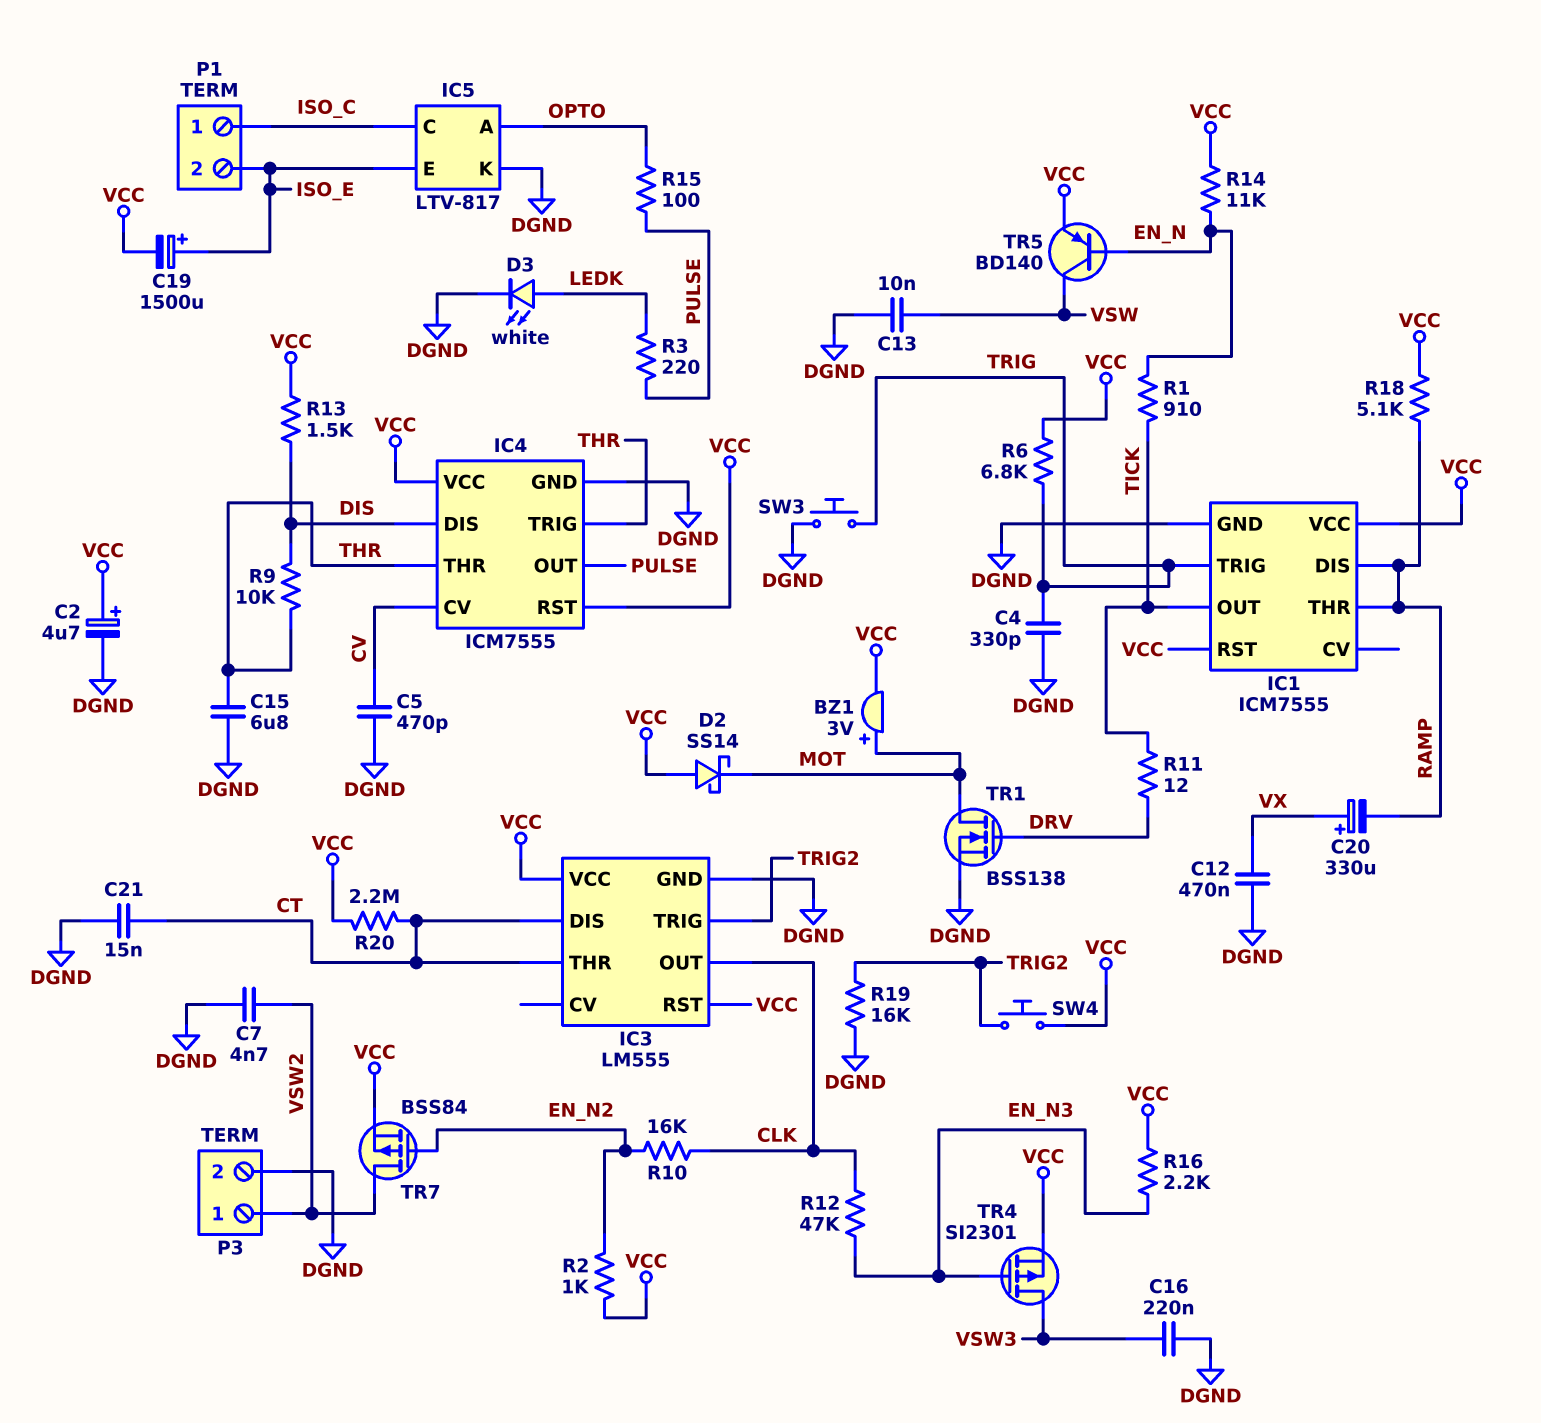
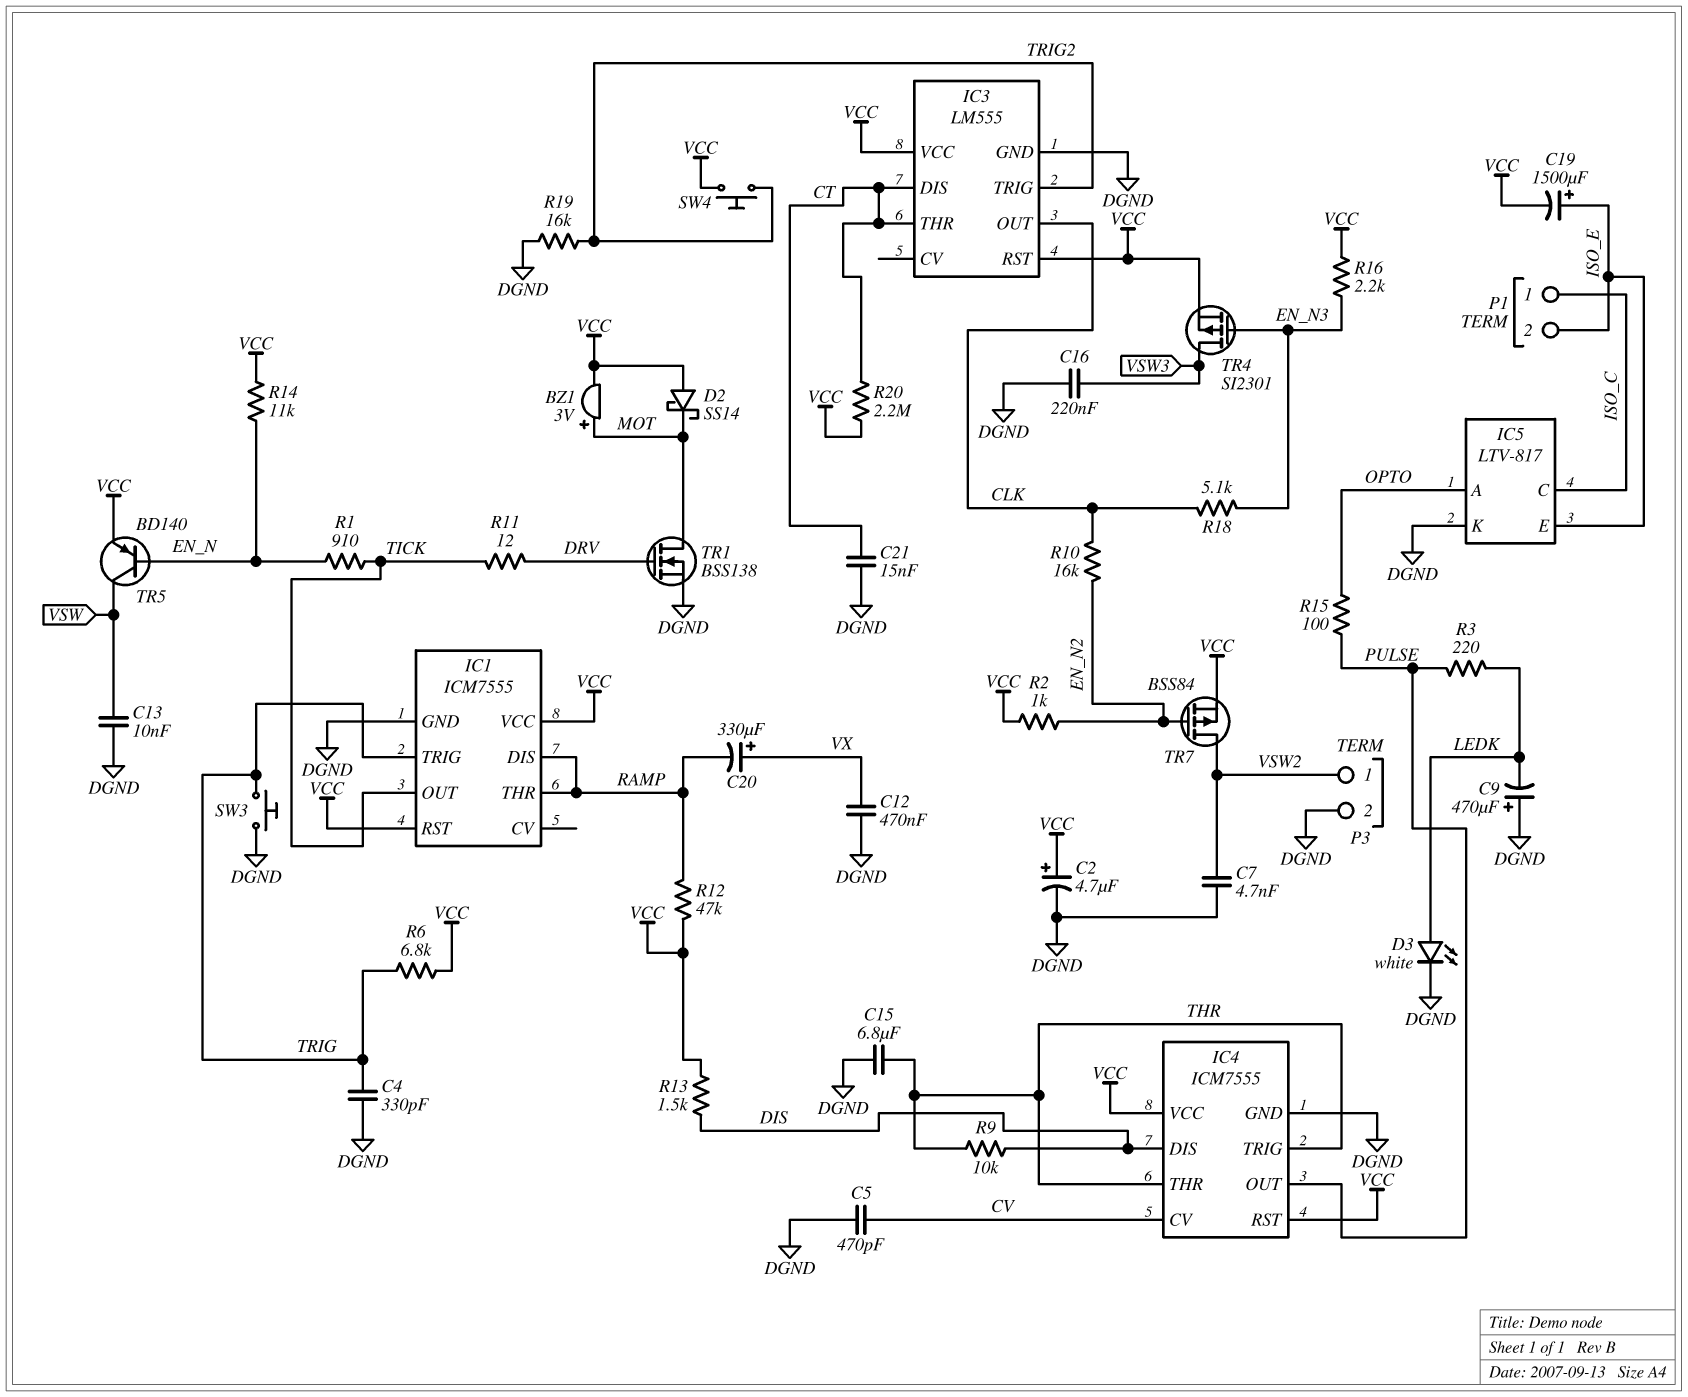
C9: none -> 470uF (plus DGND, minus LEDK)
R12: 47k (CLK, EN_N3) -> 47k (RAMP, VCC)
R18: 5.1k (RAMP, VCC) -> 5.1k (CLK, EN_N3)

